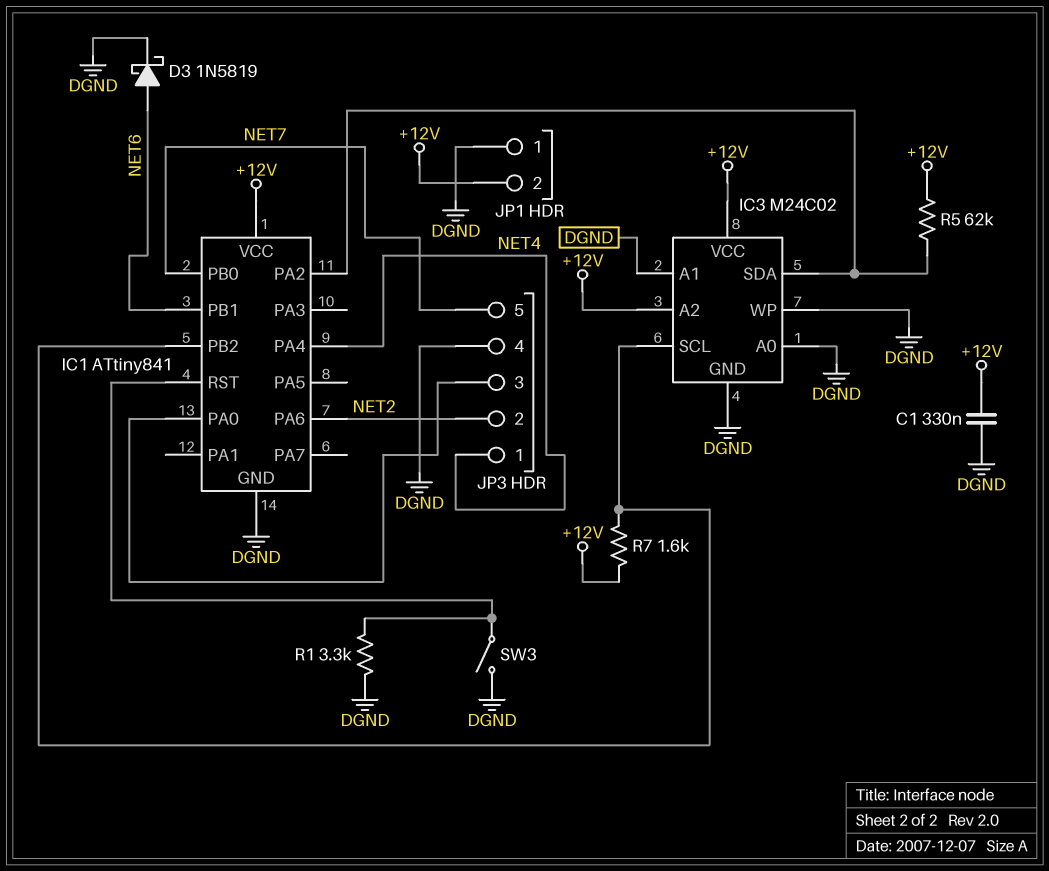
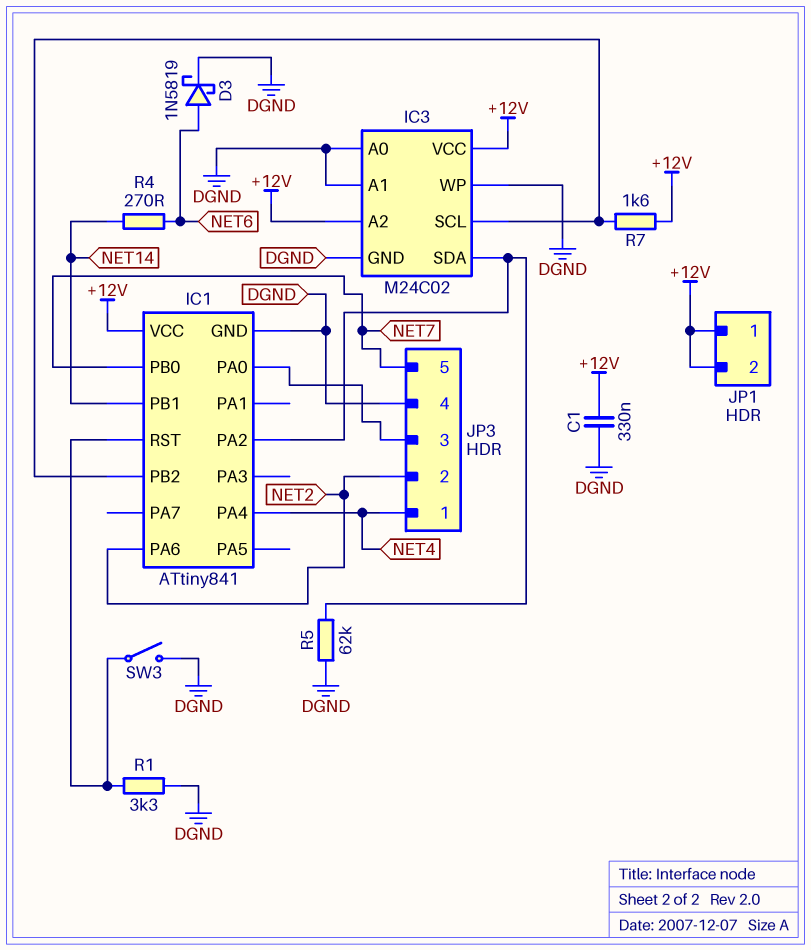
IC1 pin PB1: NET6 -> NET14
JP1 pin 1: DGND -> +12V
R4: none -> 270 (NET6, NET14)
R5: 62k (+12V, IC1/PA2) -> 62k (DGND, IC1/PA2)

